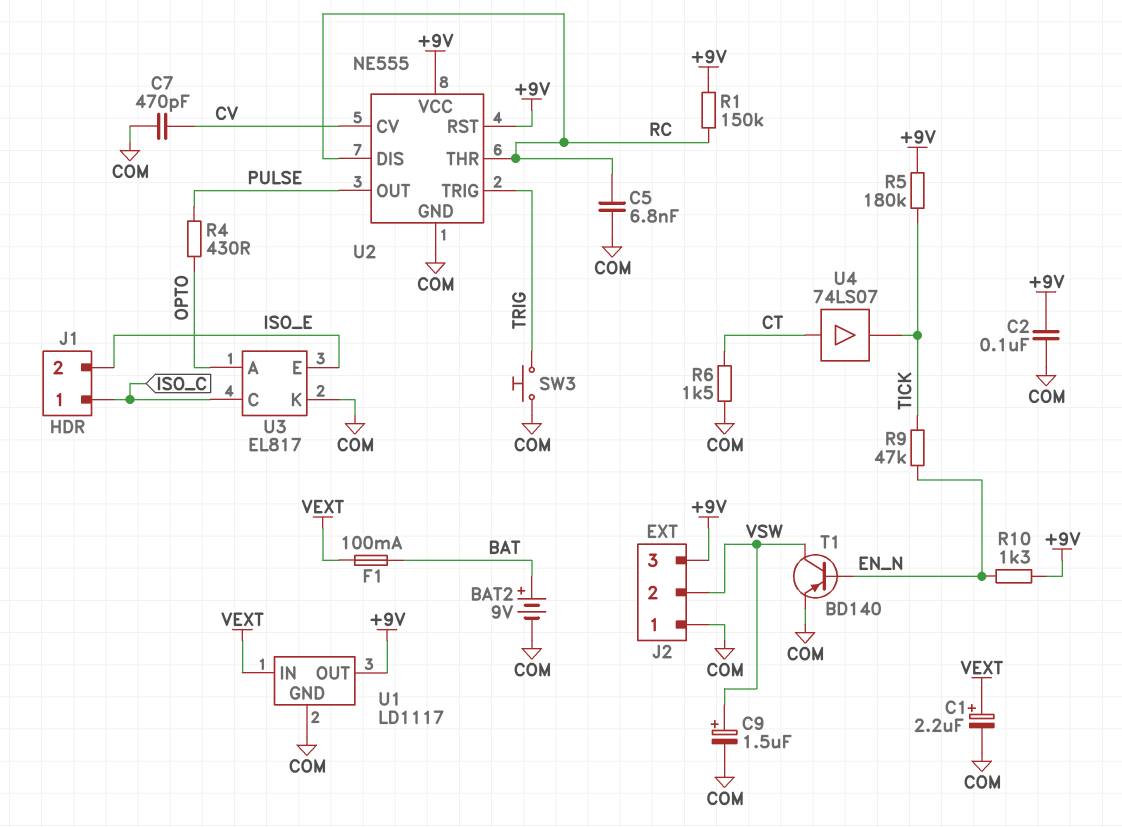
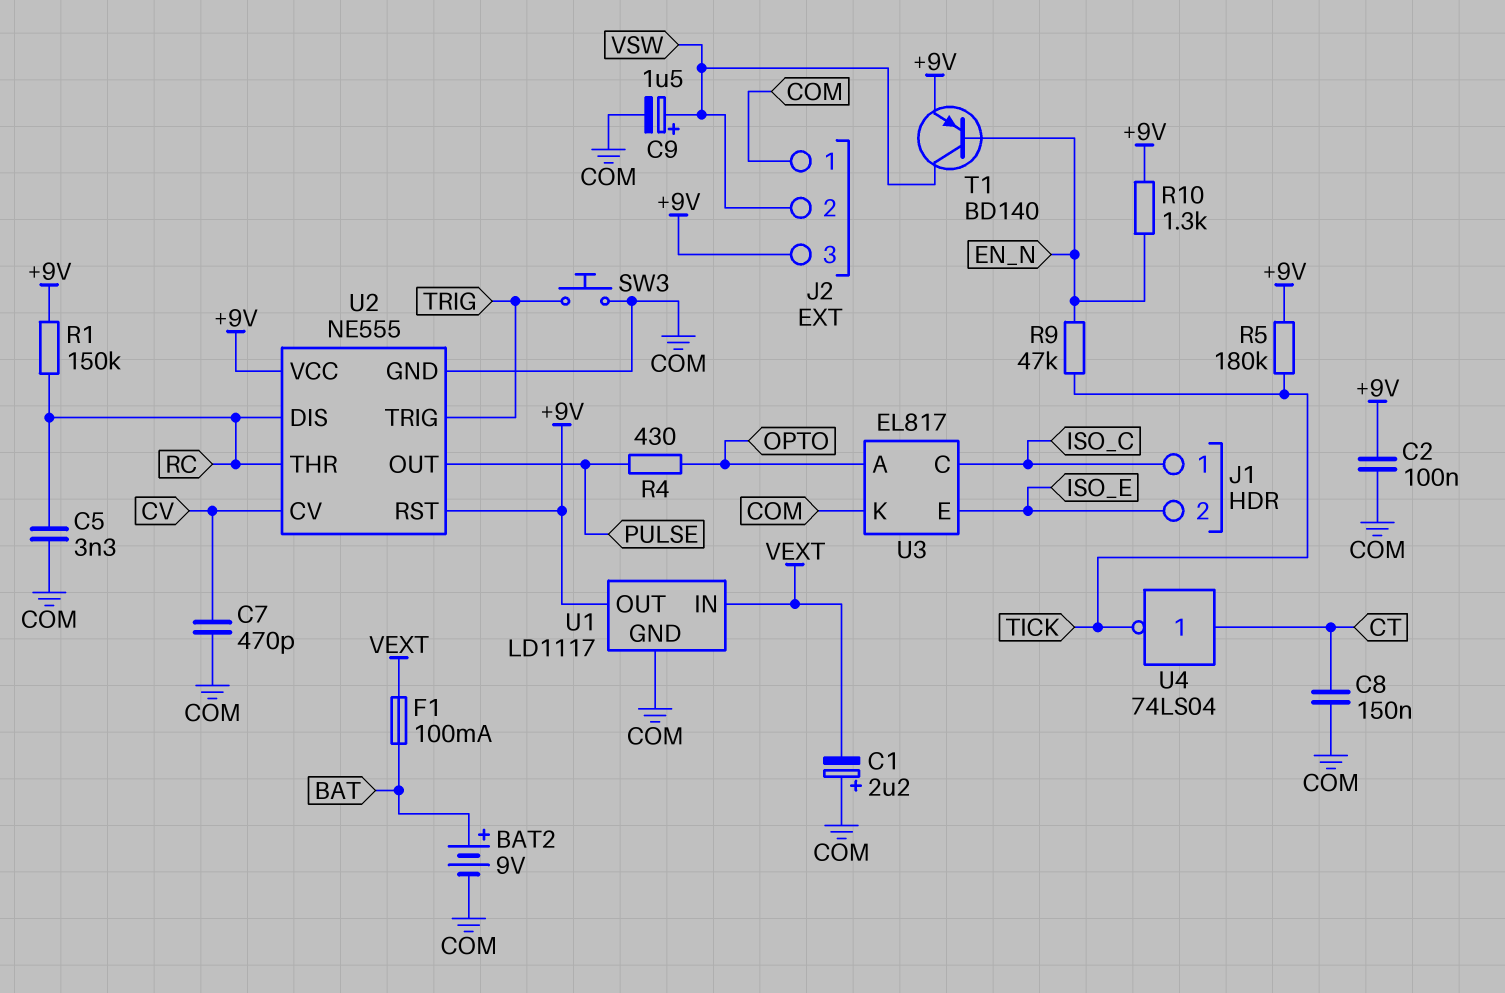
C1: 2.2uF (plus VEXT, minus COM) -> 2.2uF (plus COM, minus VEXT)
C5: 6.8nF (COM, RC) -> 3.3nF (COM, RC)
C8: none -> 150nF (COM, CT)
R6: 1.5k (COM, CT) -> none
T1: PNP BD140 (B EN_N, C VSW, E COM) -> PNP BD140 (B EN_N, C VSW, E +9V)
U4: buffer 74LS07 (in CT, out TICK) -> NOT 74LS04 (in CT, out TICK)

